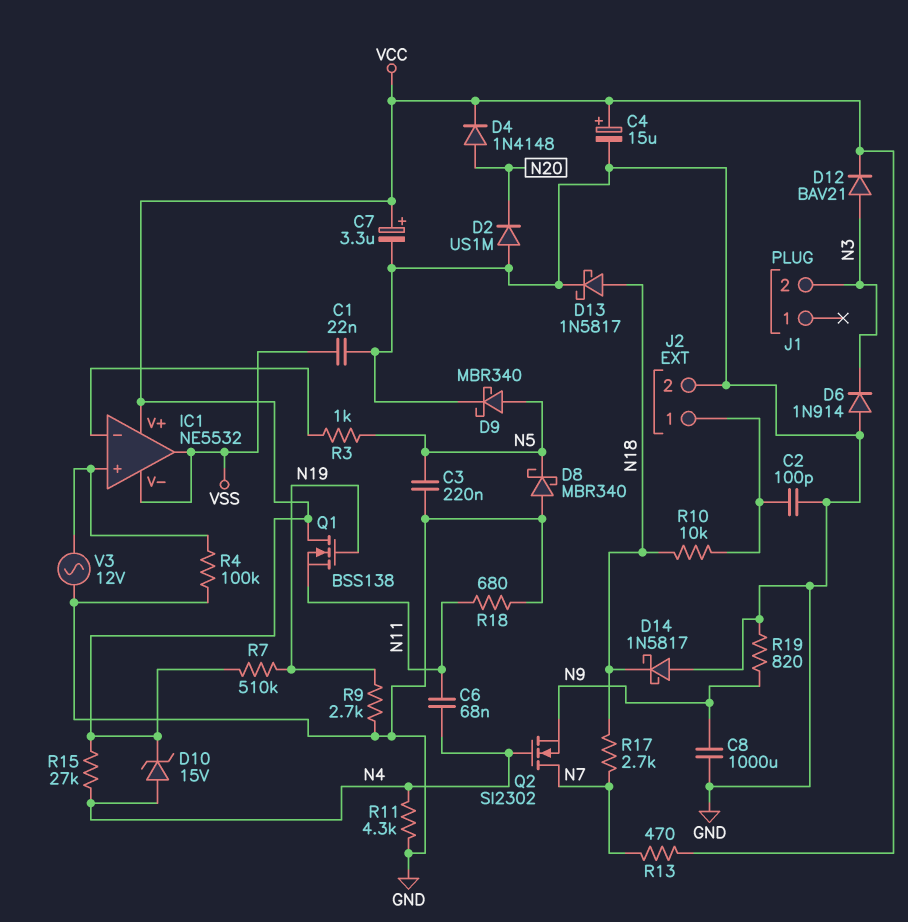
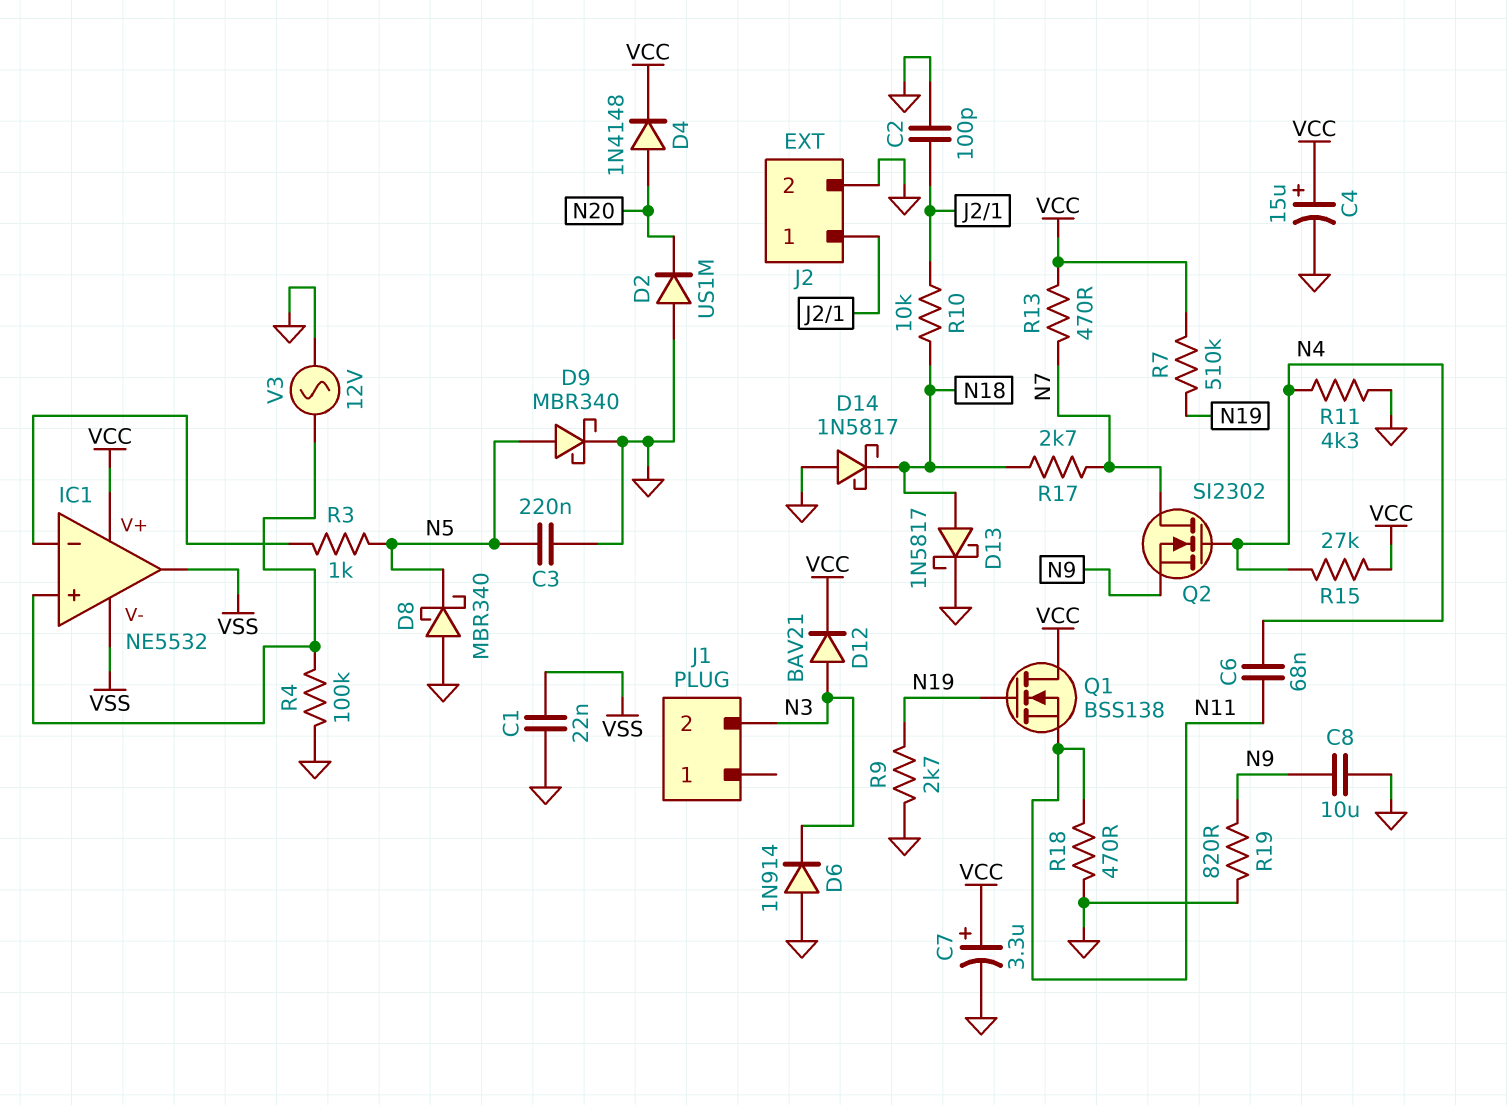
C8: 1000uF (GND, N9) -> 10uF (GND, N9)
D10: zener 15V (A N4, K VCC) -> none
R18: 680 (GND, N11) -> 470 (GND, N11)

